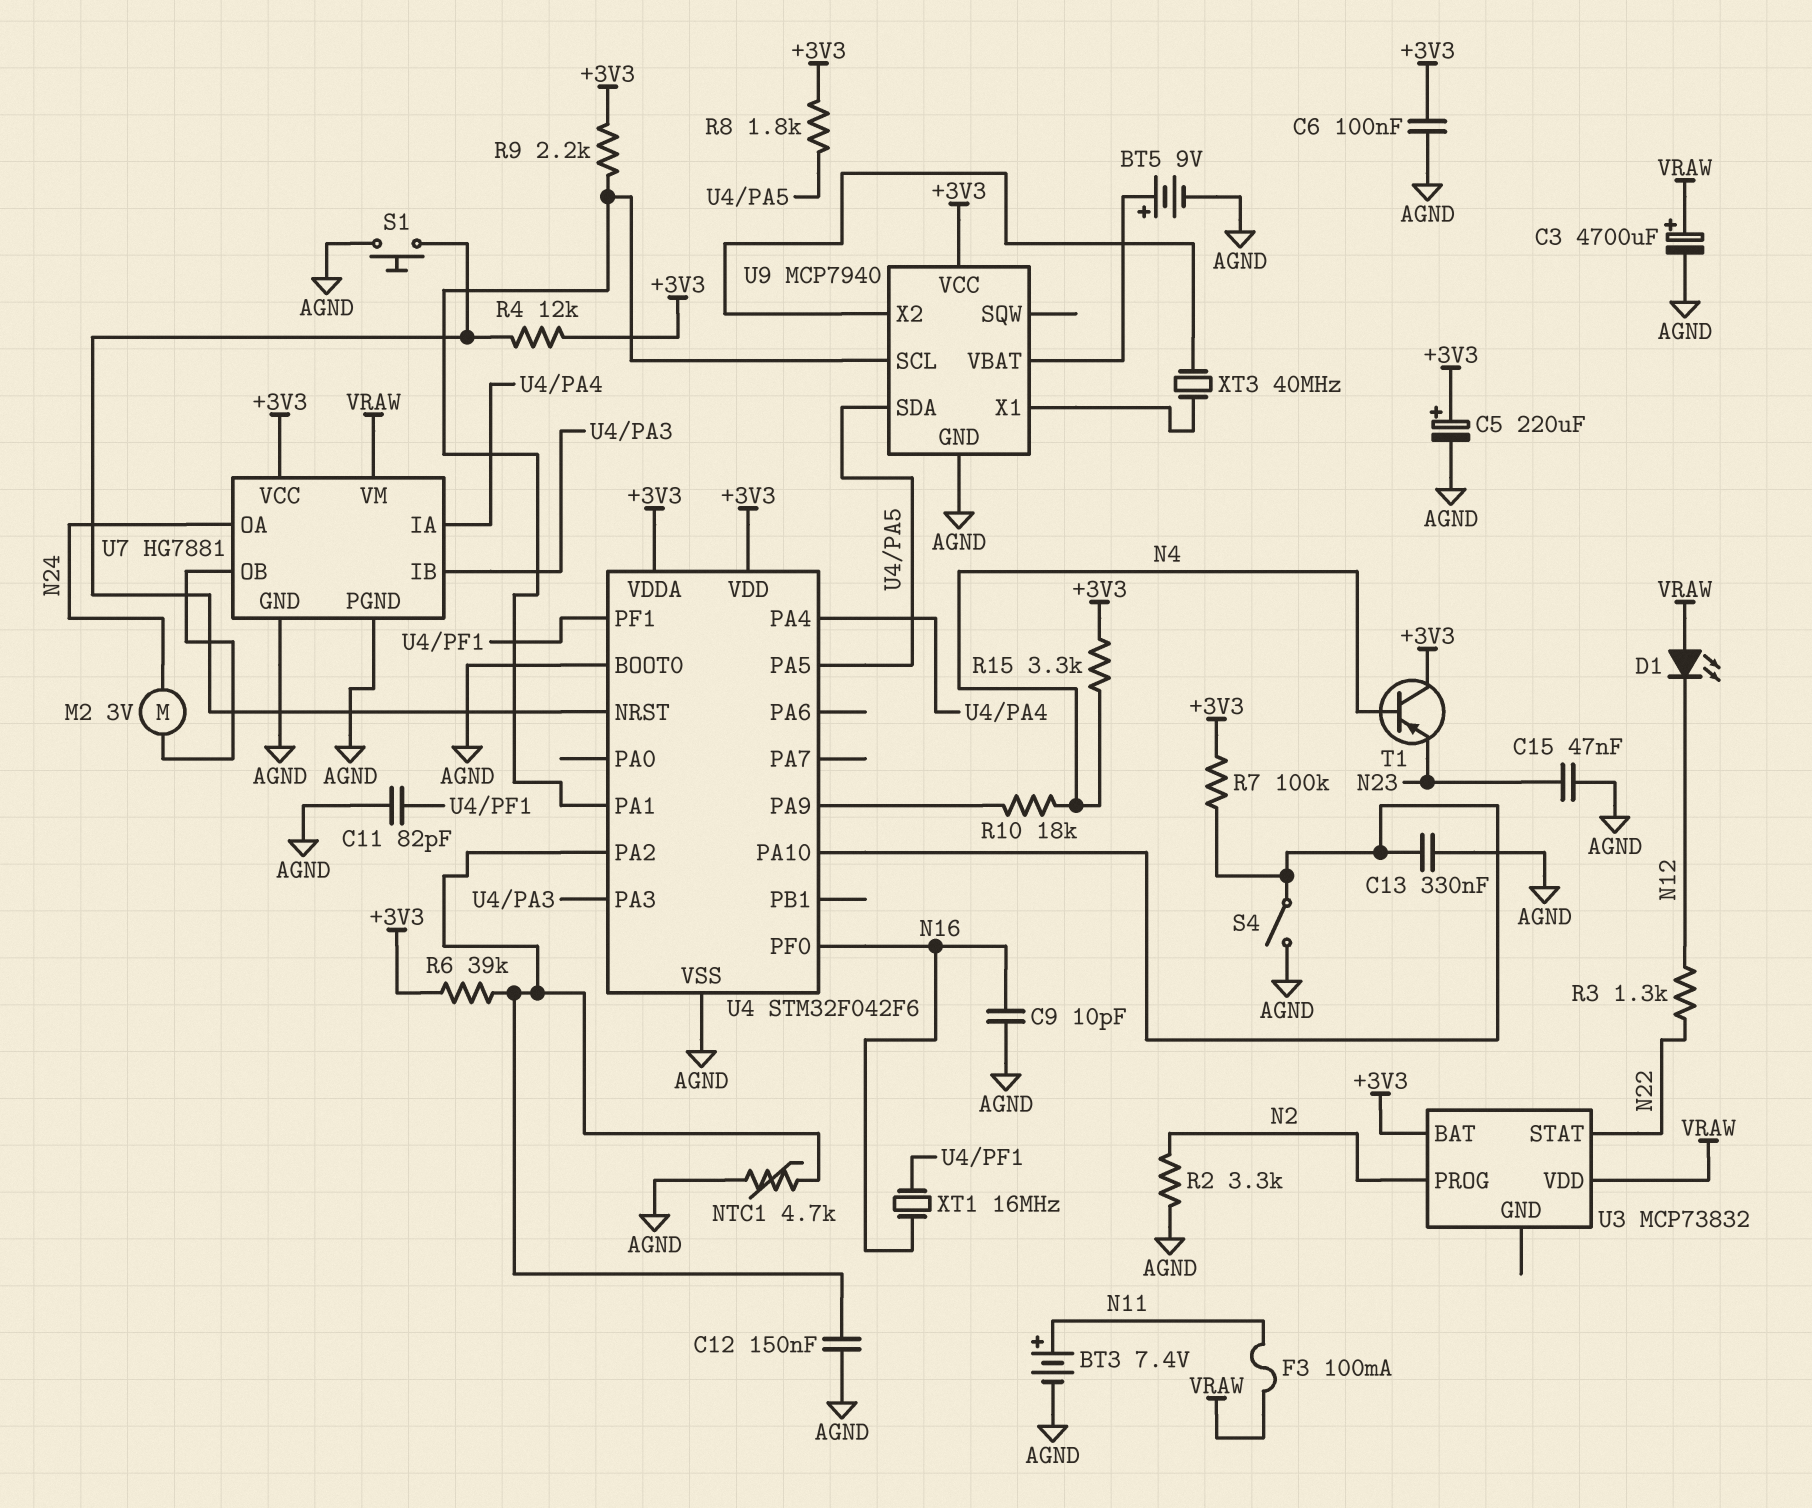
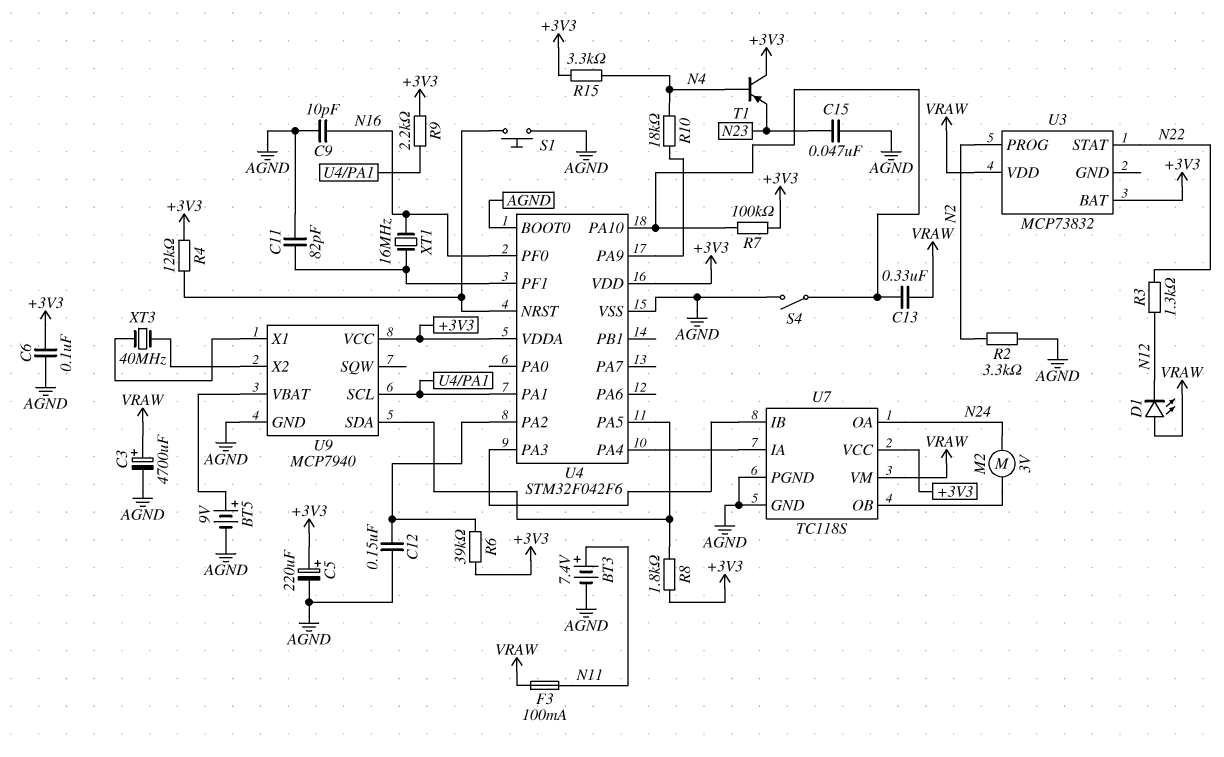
C13: 330nF (AGND, U4/PA10) -> 330nF (U4/PA10, VRAW)
NTC1: 4.7k (AGND, U4/PA2) -> none
U7: HG7881 -> TC118S

